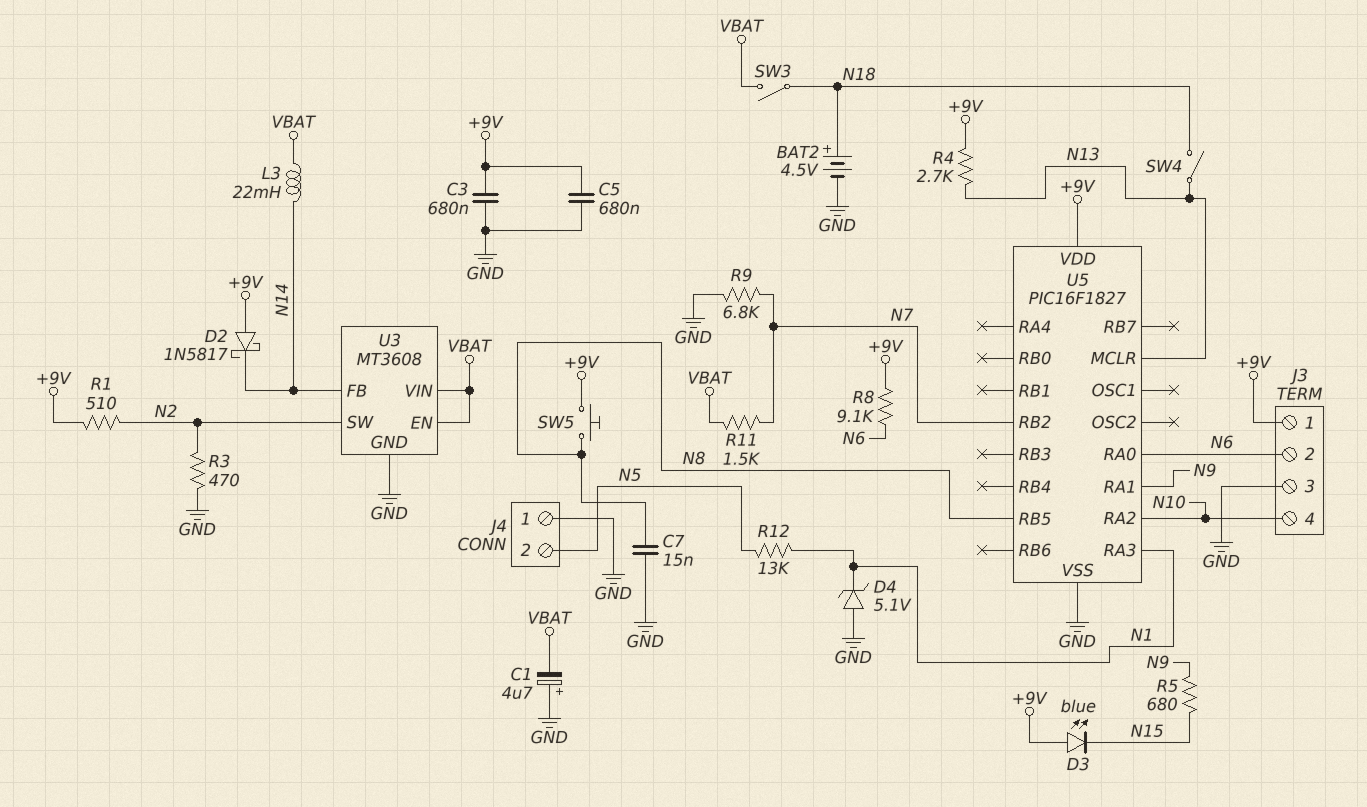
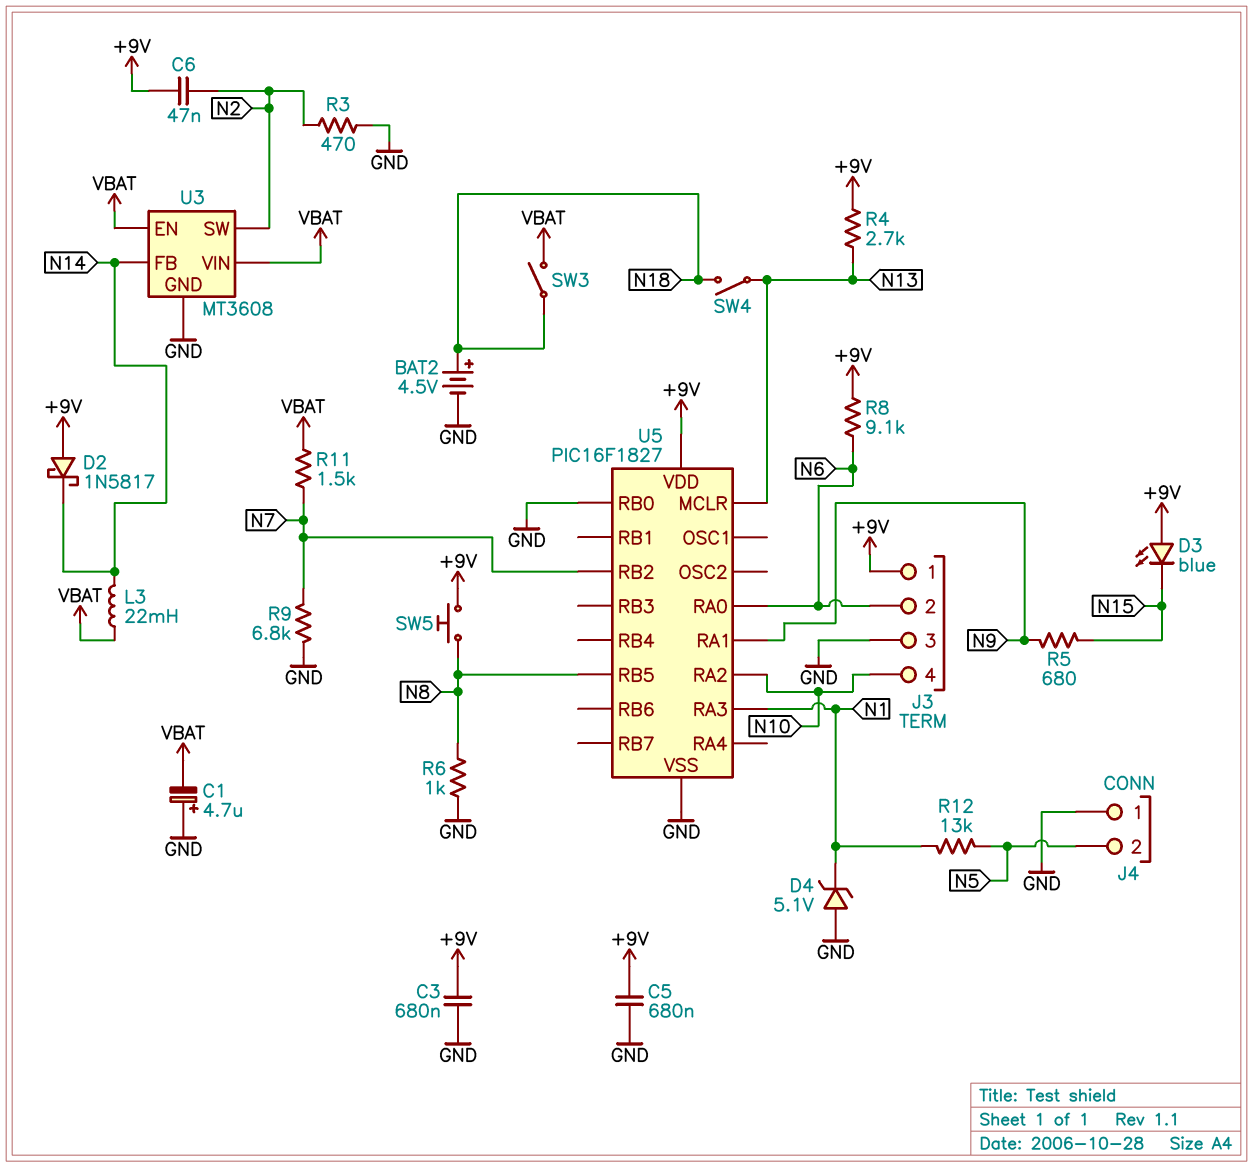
C6: none -> 47nF (+9V, N2)
C7: 15nF (GND, N8) -> none
R1: 510 (+9V, N2) -> none
R6: none -> 1k (GND, N8)
U5 pin RB0: none -> GND

